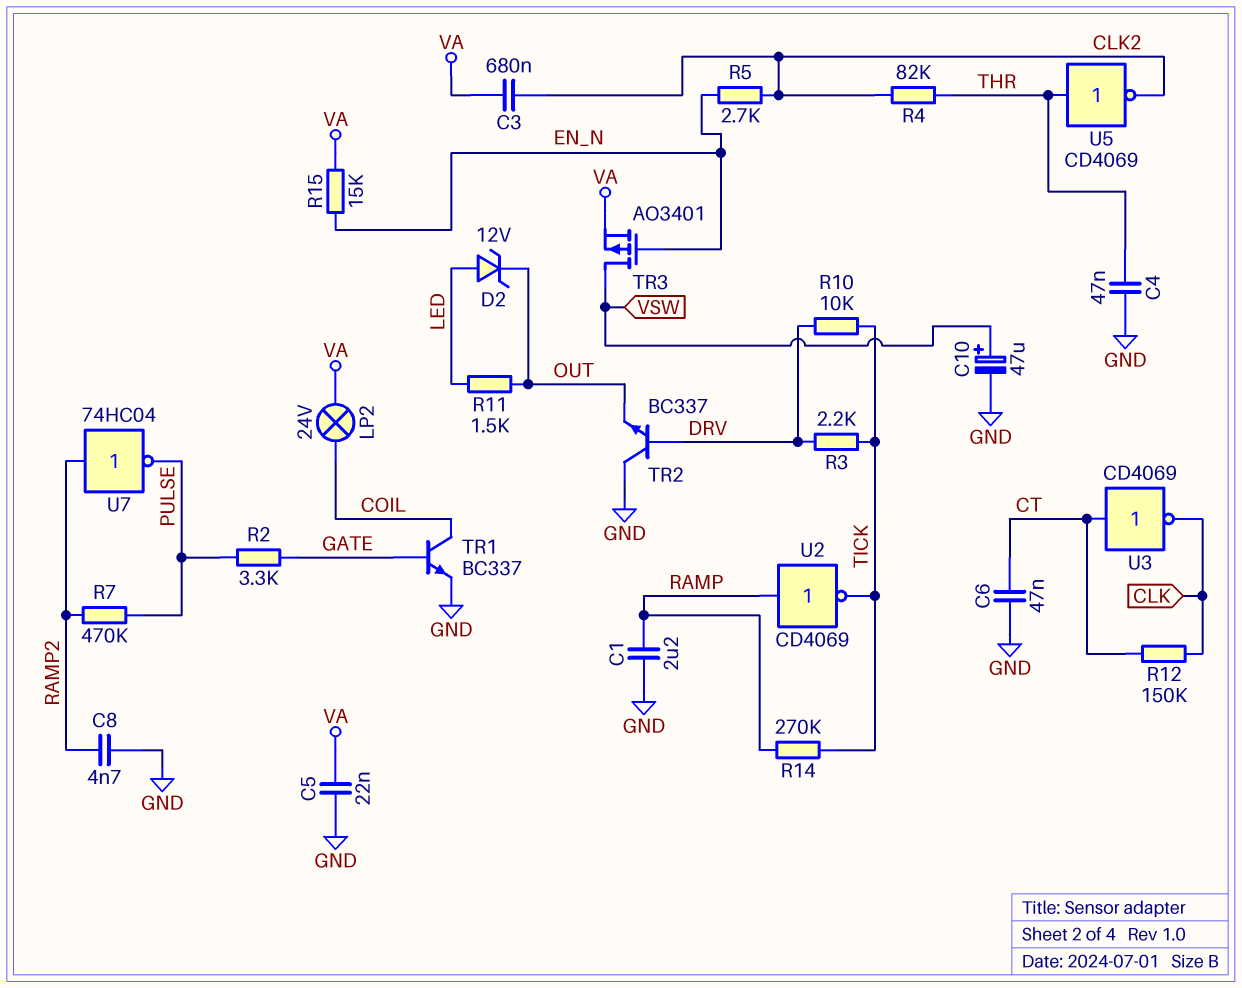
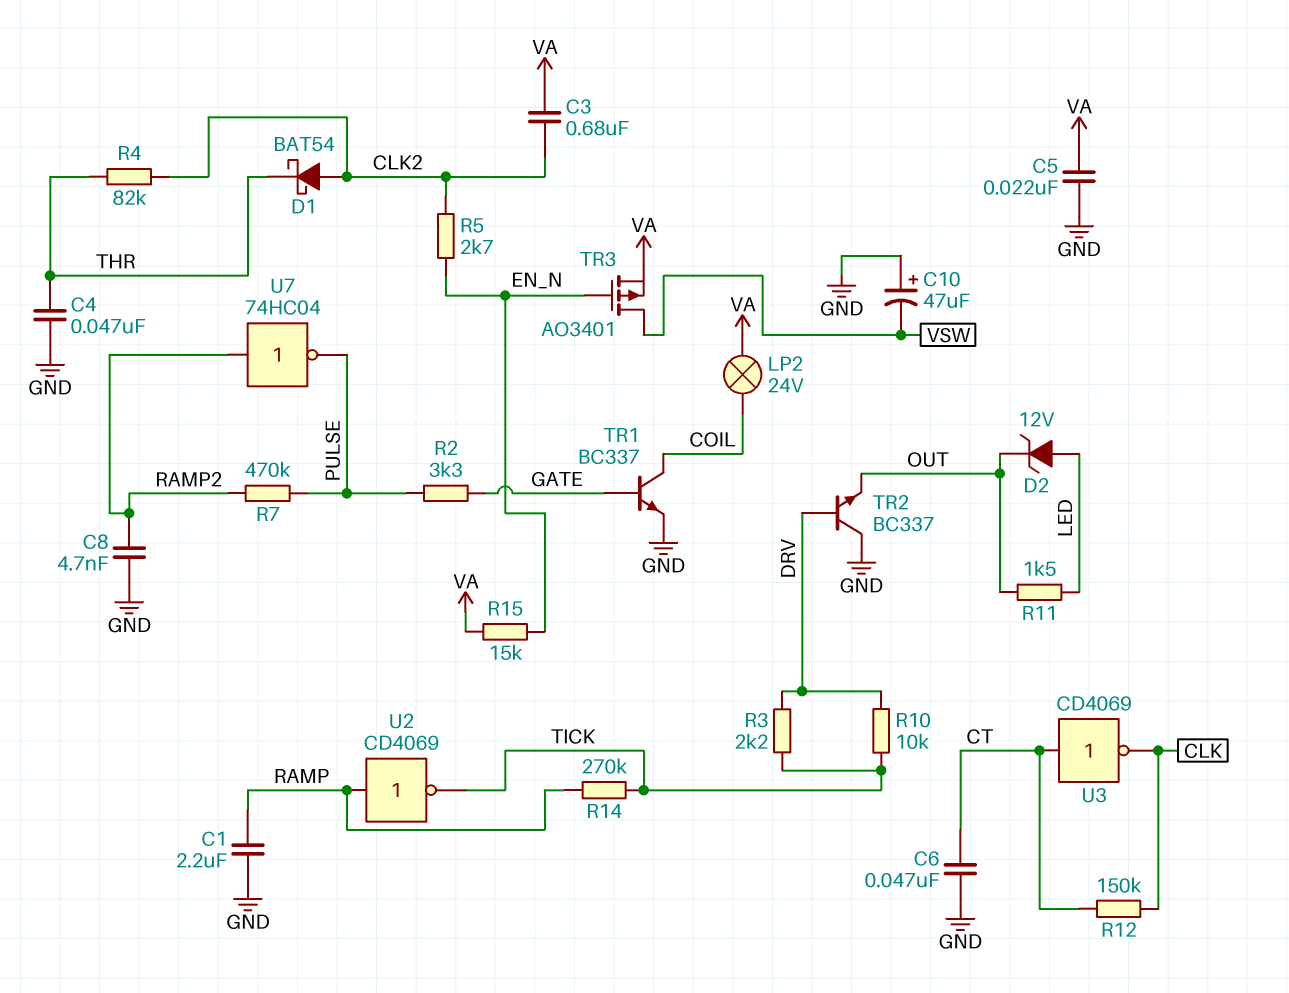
C10: 47uF (plus VSW, minus GND) -> 47uF (plus GND, minus VSW)
D1: none -> schottky BAT54 (A CLK2, K THR)
U5: NOT CD4069 (in THR, out CLK2) -> none

